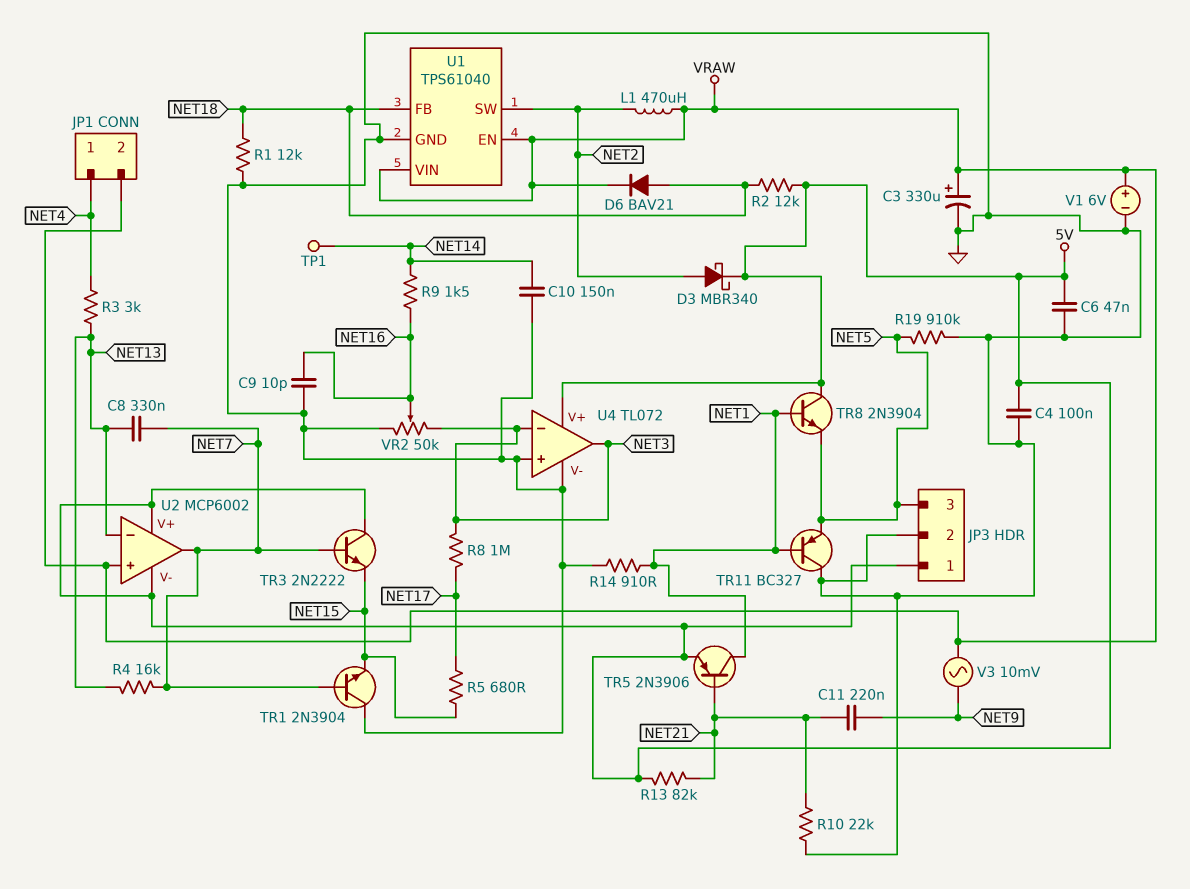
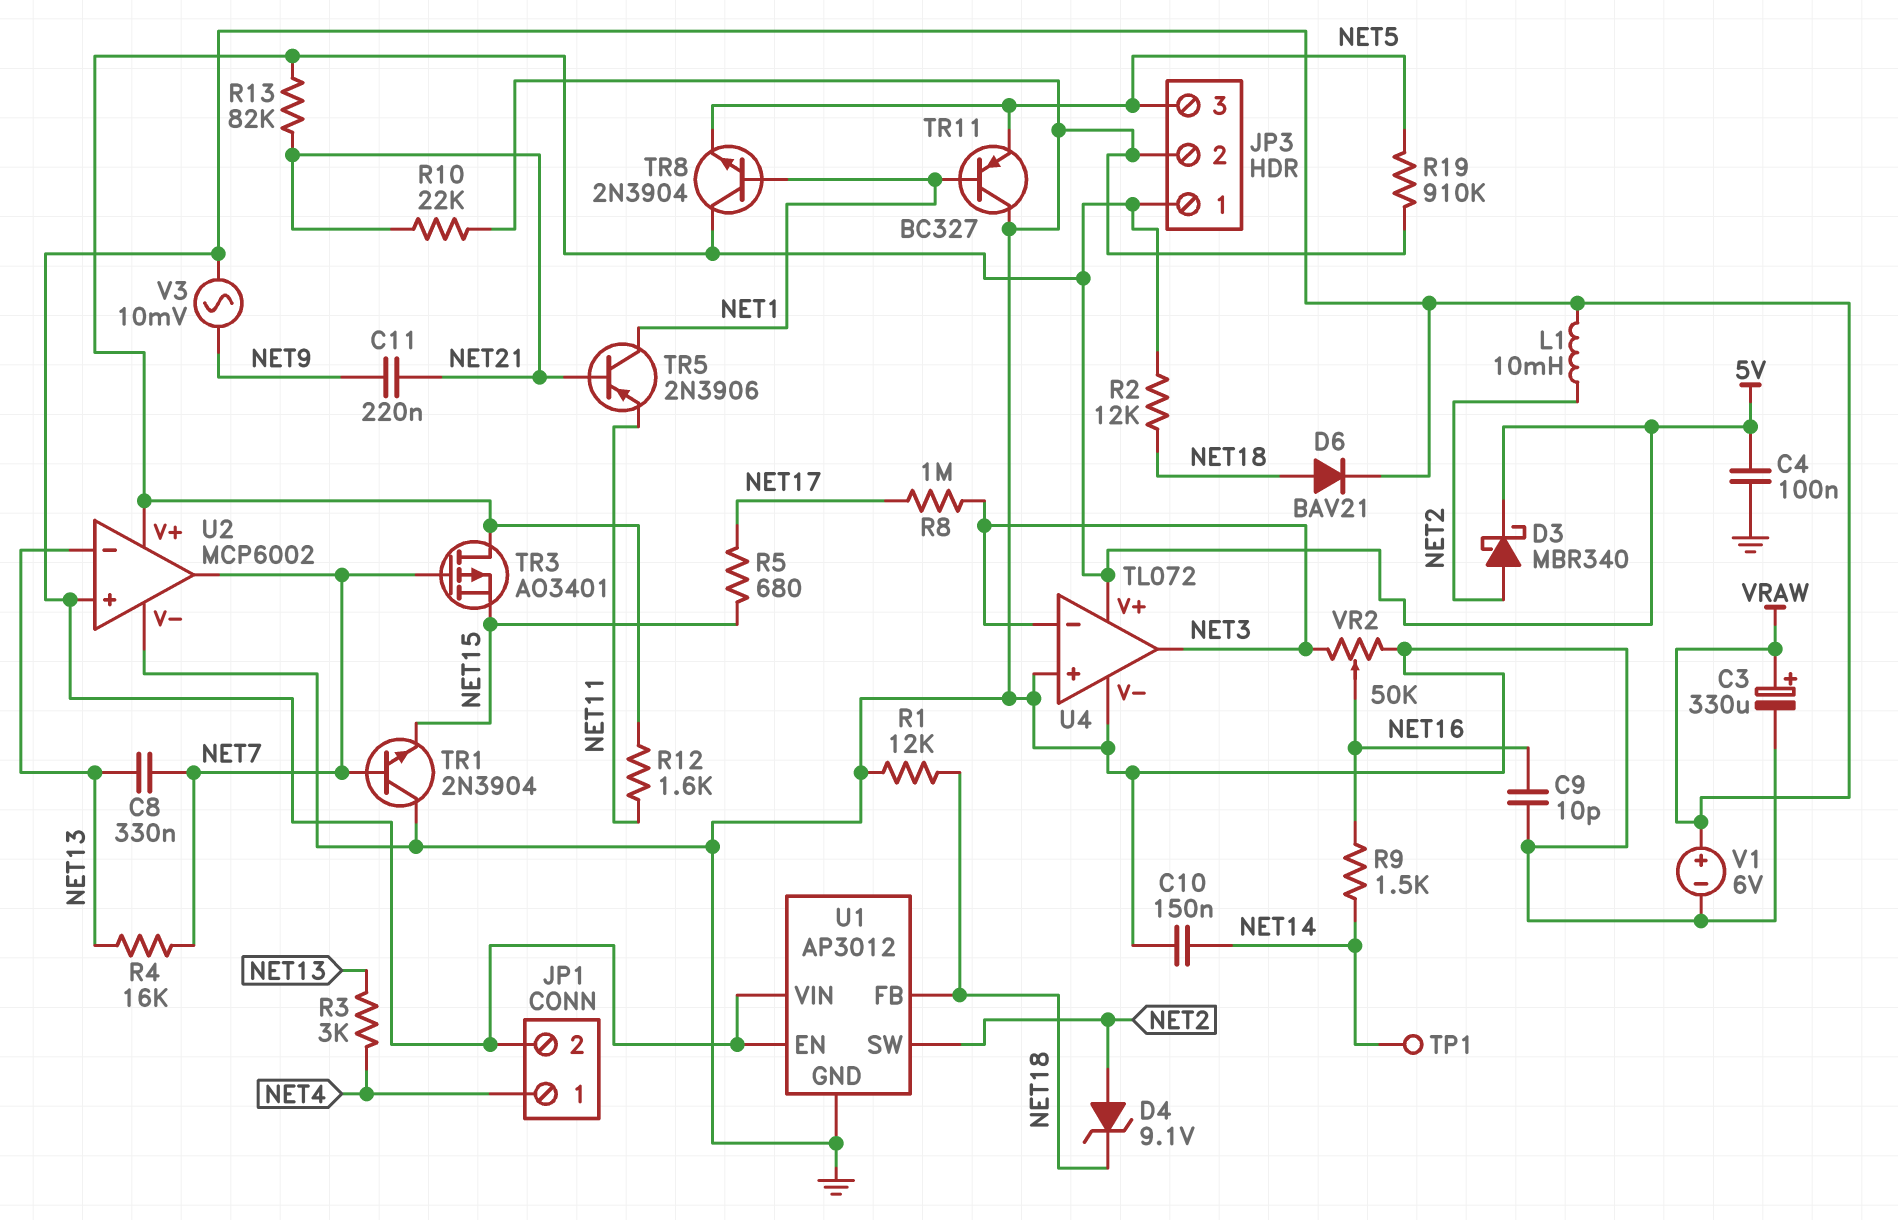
C6: 47nF (5V, GND) -> none
D4: none -> zener 9.1V (A NET2, K NET18)
L1: 470uH (NET2, VRAW) -> 10mH (NET2, VRAW)
R12: none -> 1.6k (5V, NET11)
R14: 910 (GND, NET1) -> none
TR3: NPN 2N2222 (B NET7, C 5V, E NET15) -> PMOS AO3401 (G NET7, D 5V, S NET15)
TR5: PNP 2N3906 (B NET21, C NET1, E 5V) -> PNP 2N3906 (B NET21, C NET1, E NET11)
U1: TPS61040 -> AP3012
U2 pin V-: 5V -> GND

